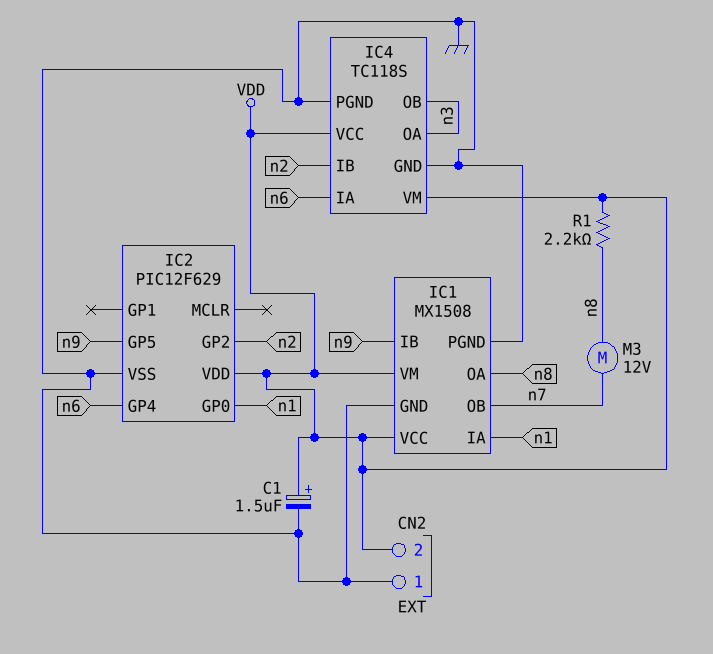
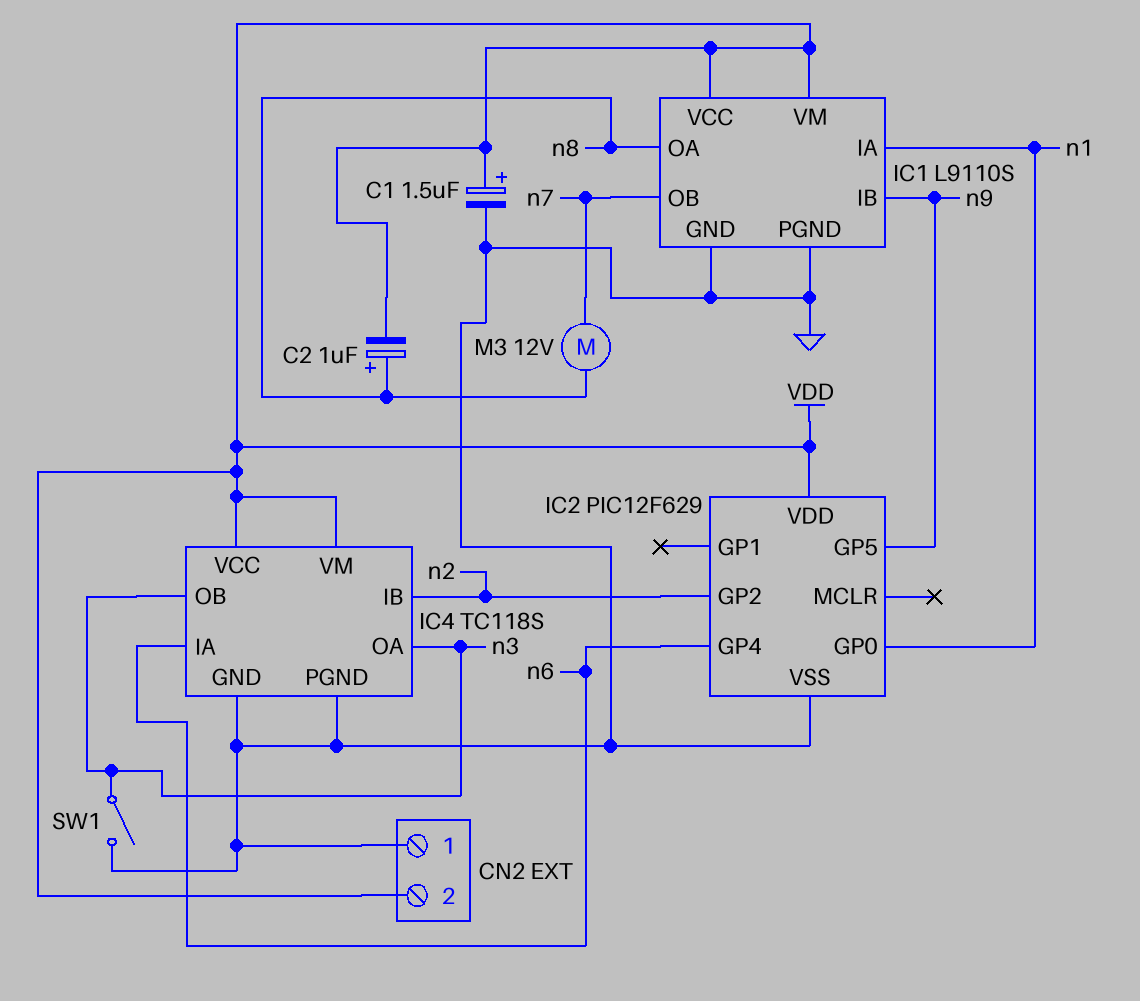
C2: none -> 1uF (plus n8, minus VDD)
IC1: MX1508 -> L9110S
R1: 2.2k (VDD, n8) -> none
SW1: none -> switch (GND, n3)

